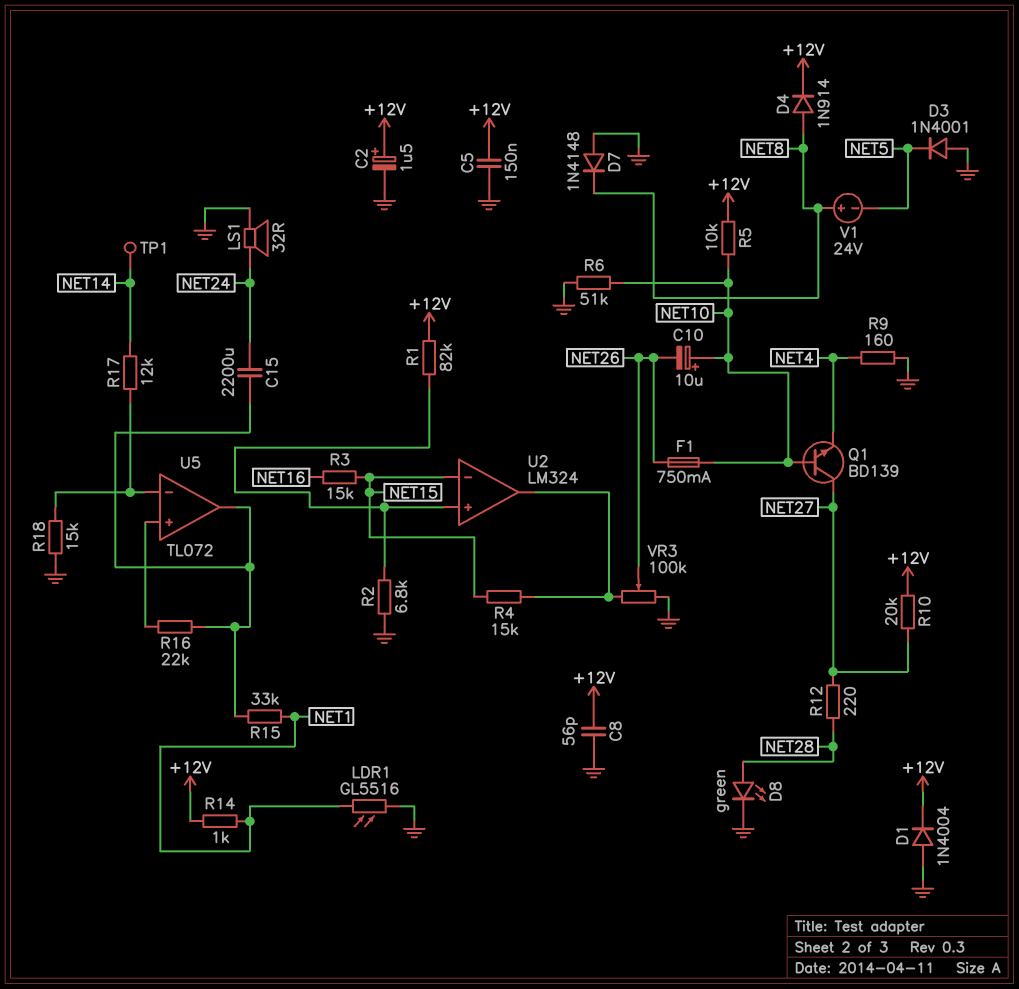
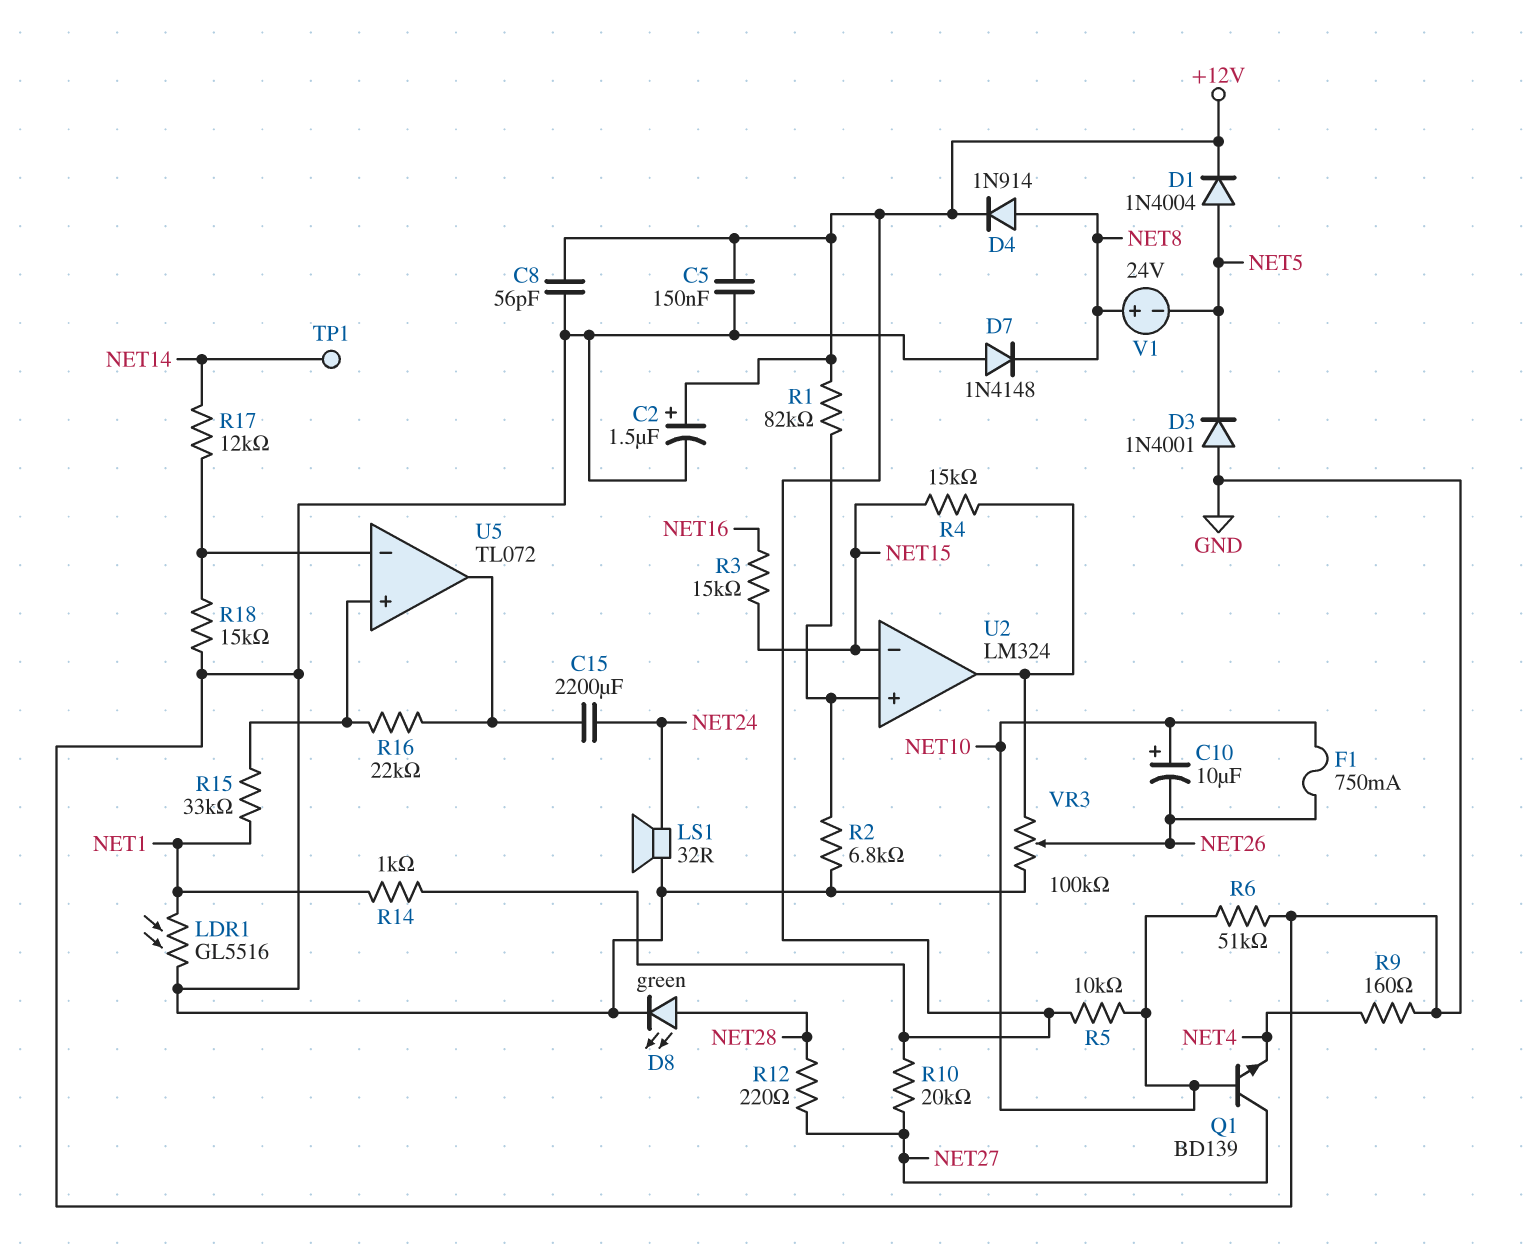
D1: diode 1N4004 (A GND, K +12V) -> diode 1N4004 (A NET5, K +12V)
R15: 33k (NET1, U5/out) -> 33k (NET1, U5/in+)

